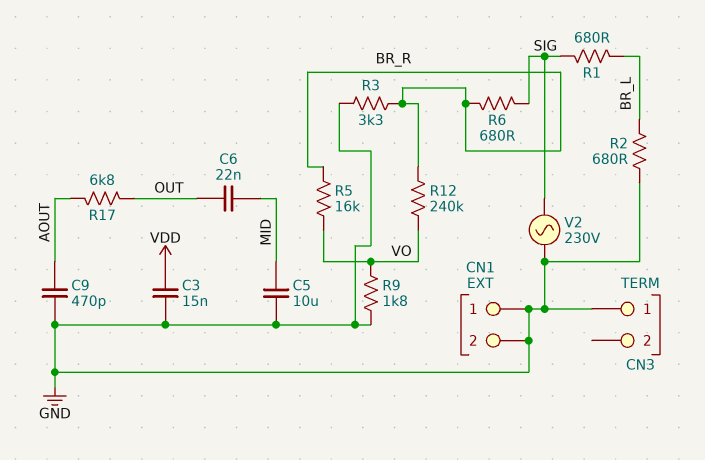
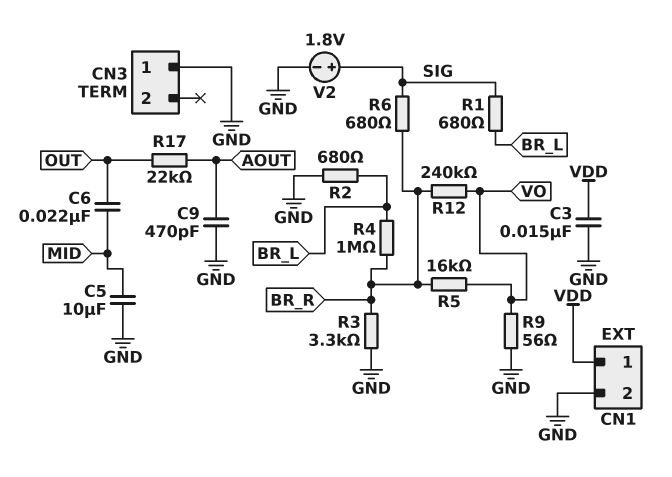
CN1 pin 1: GND -> VDD
R4: none -> 1M (BR_L, BR_R)
R9: 1.8k (GND, VO) -> 56 (GND, VO)
R17: 6.8k (AOUT, OUT) -> 22k (AOUT, OUT)
V2: AC 230V (GND, SIG) -> 1.8V (plus SIG, minus GND)

